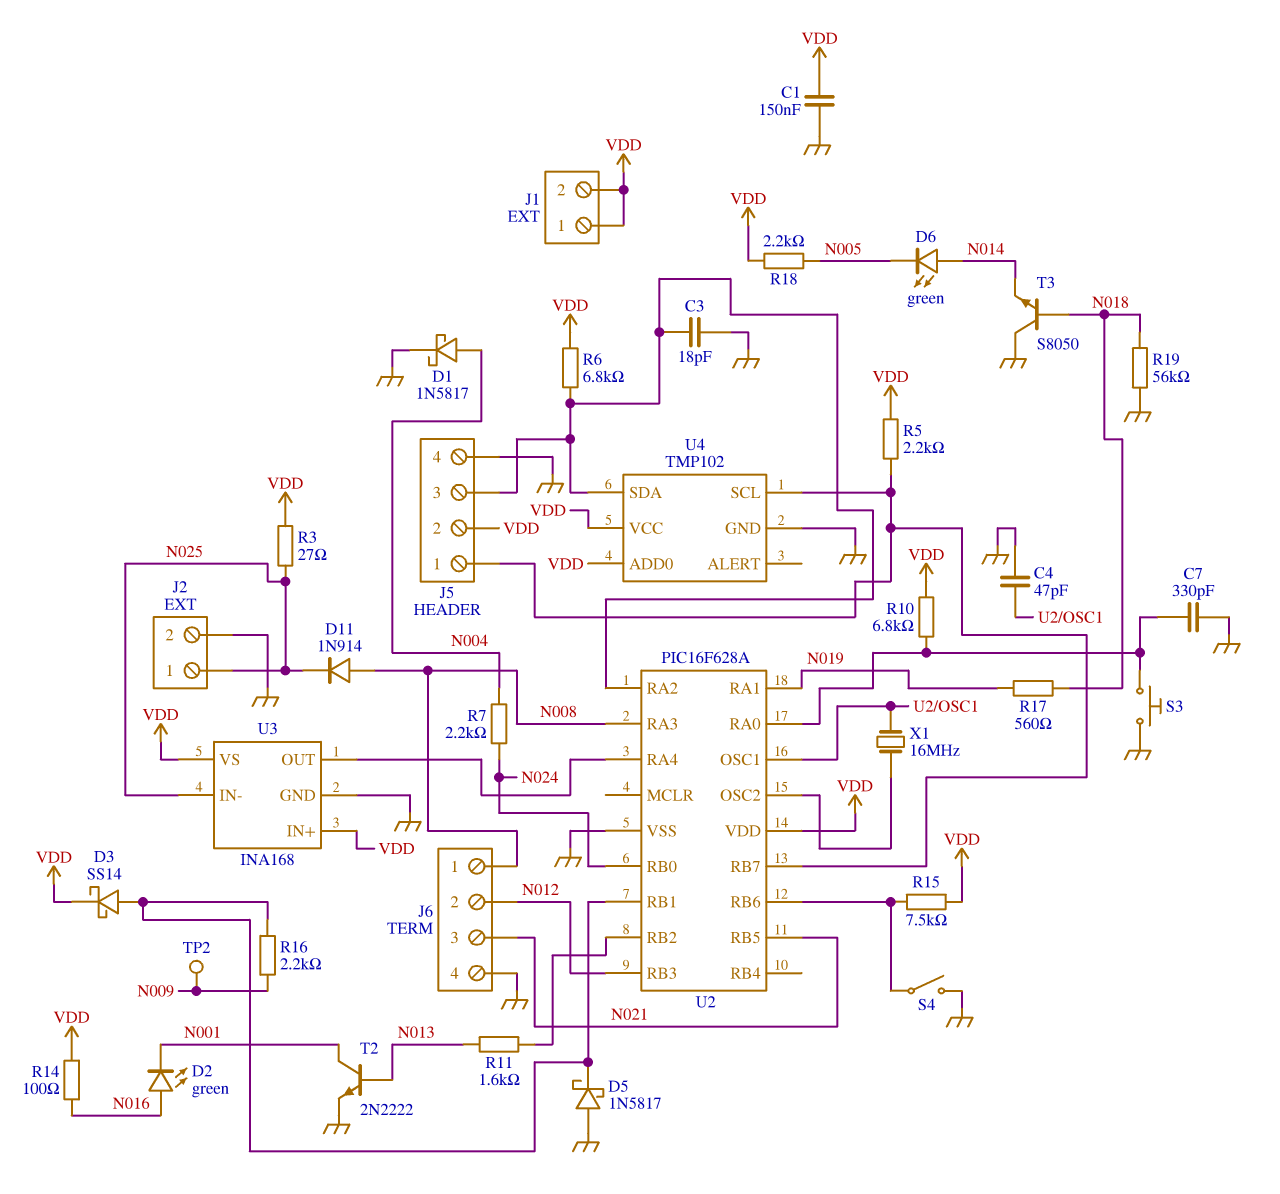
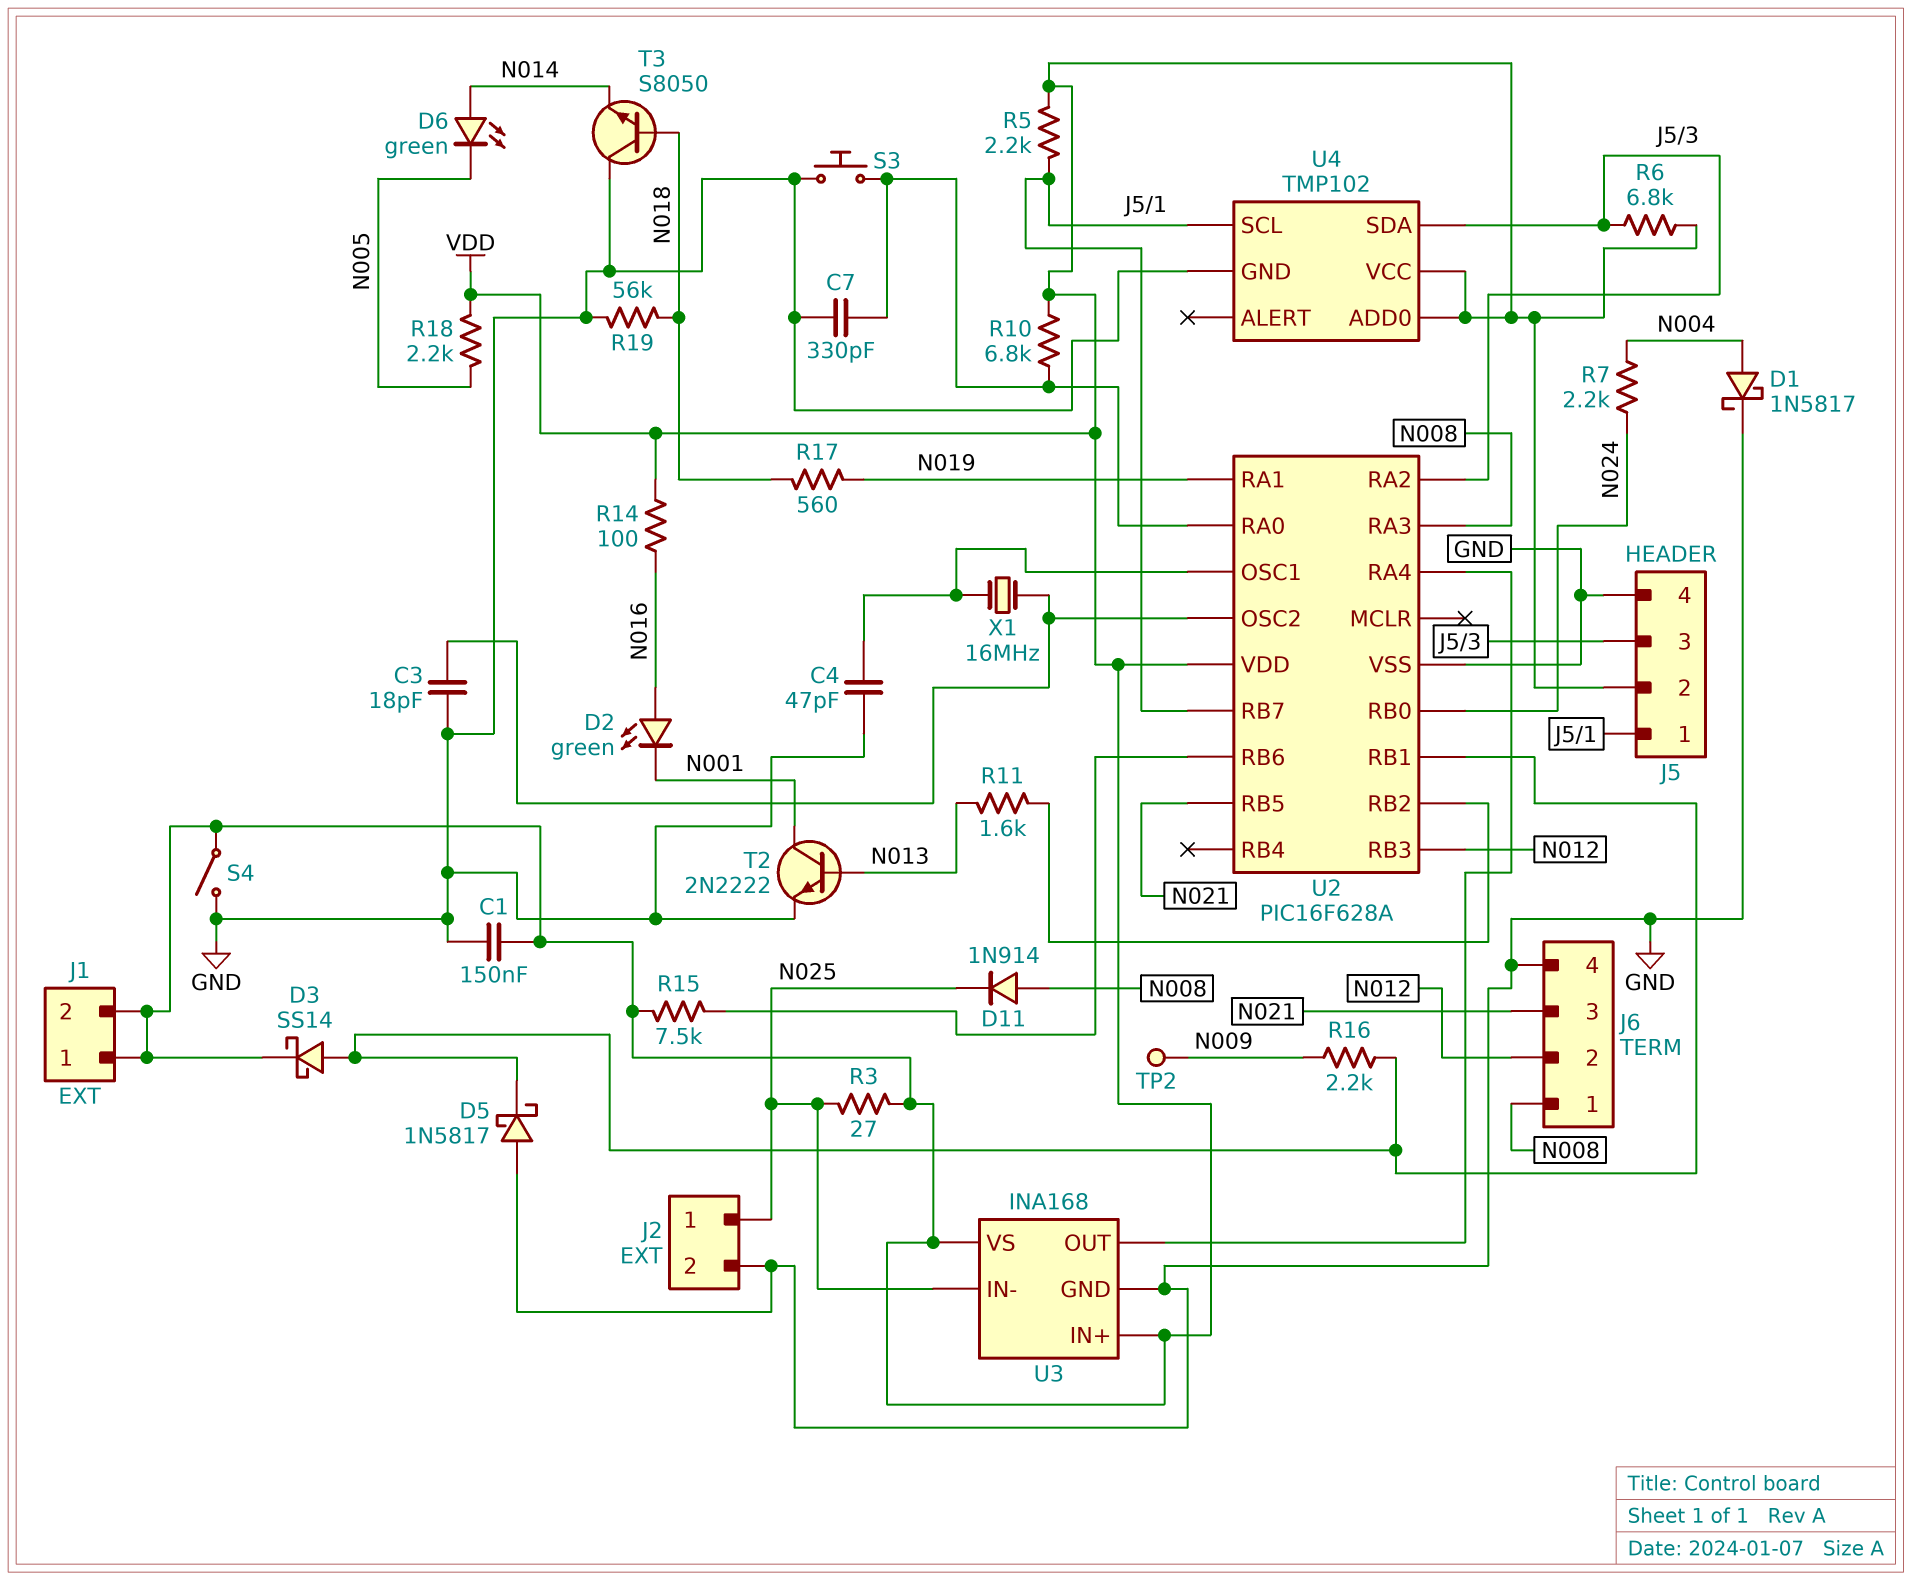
C3: 18pF (GND, J5/3) -> 18pF (GND, U2/OSC2)
S4: switch (GND, U2/RB6) -> switch (GND, VDD)

